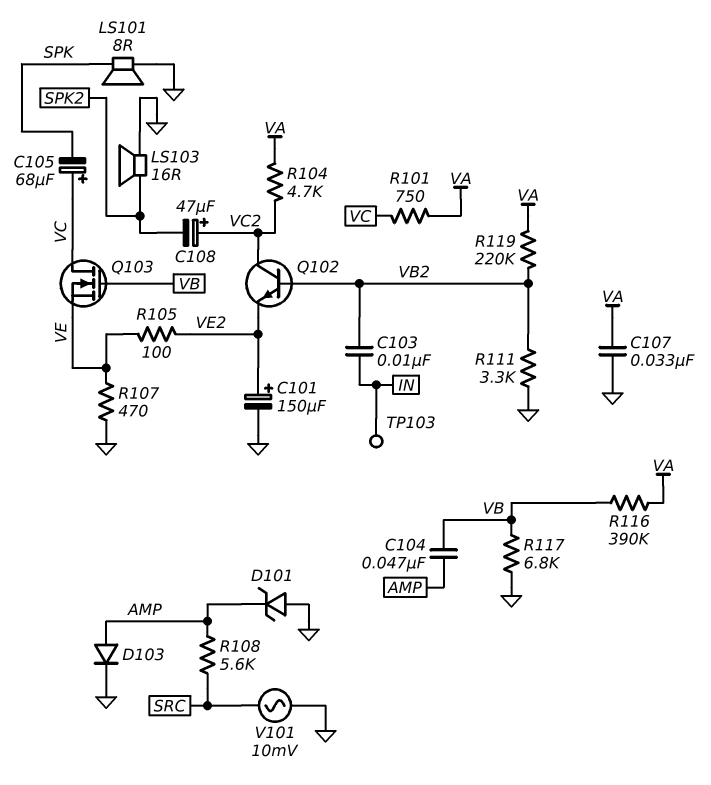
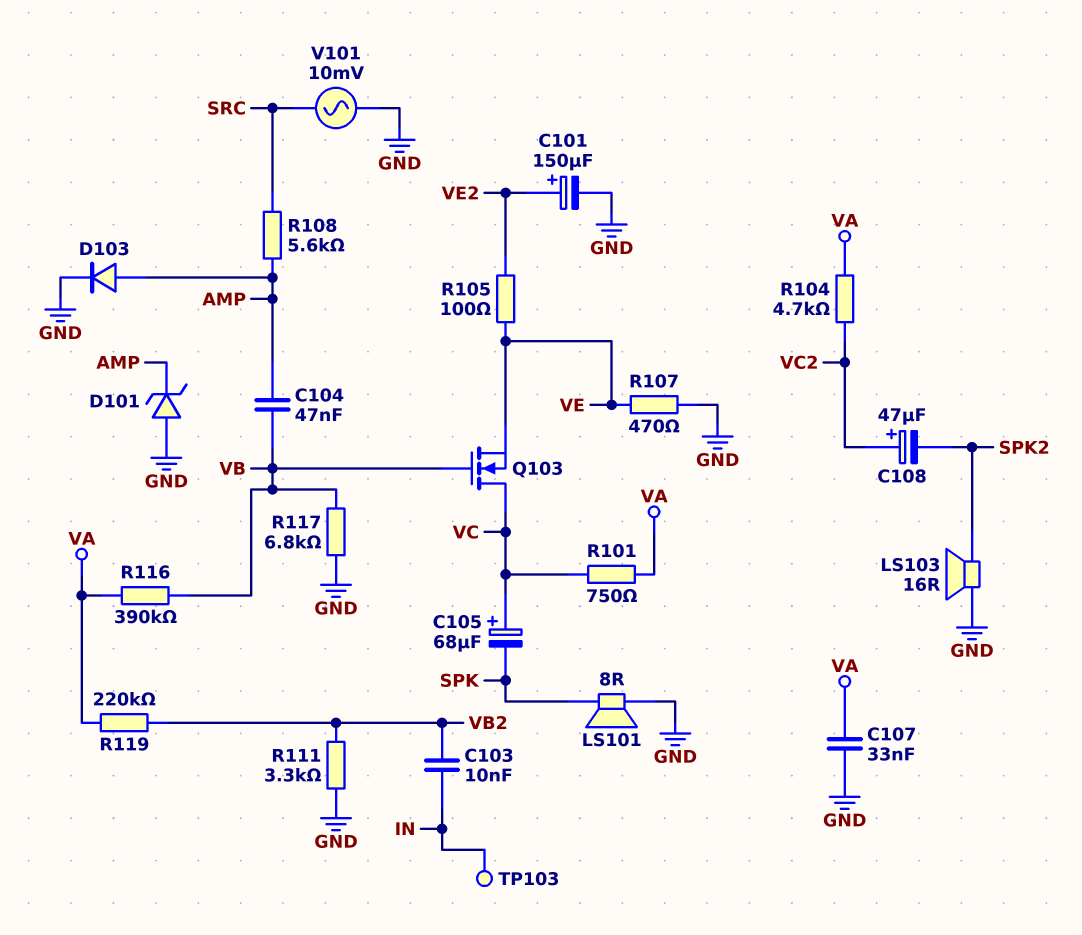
Q102: NPN (B VB2, C VC2, E VE2) -> none

